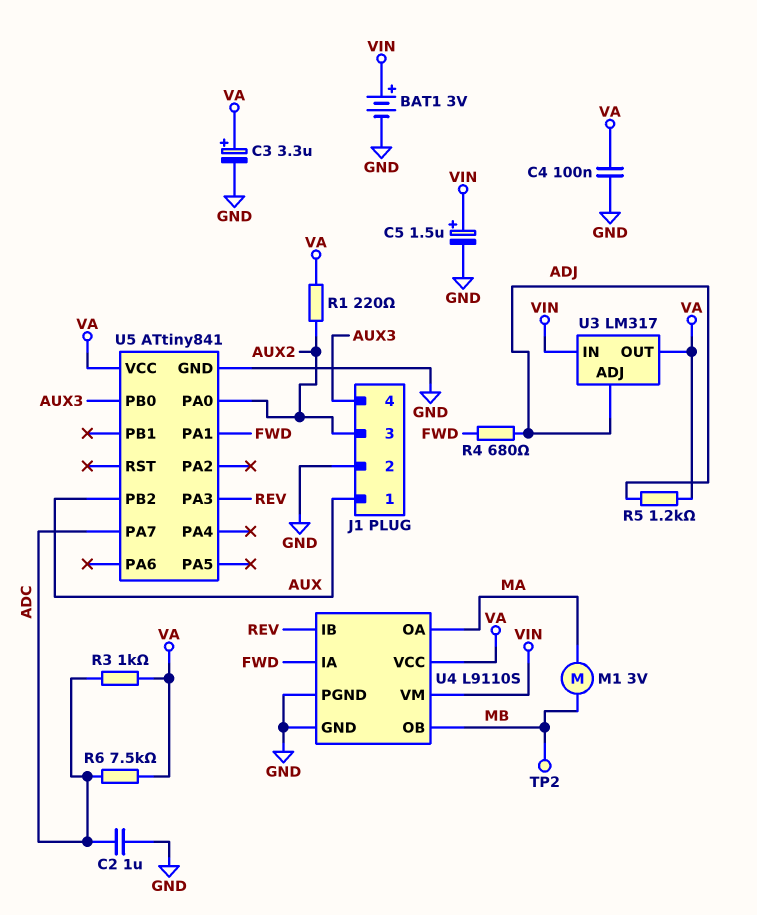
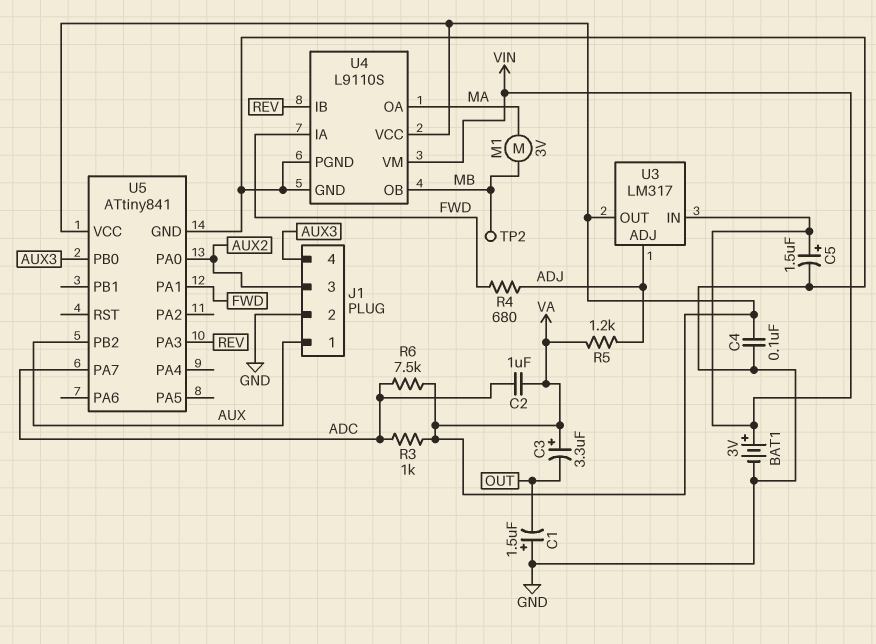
C1: none -> 1.5uF (plus GND, minus OUT)
C2: 1uF (ADC, GND) -> 1uF (ADC, VA)
C3: 3.3uF (plus VA, minus GND) -> 3.3uF (plus VA, minus OUT)
R1: 220 (AUX2, VA) -> none

